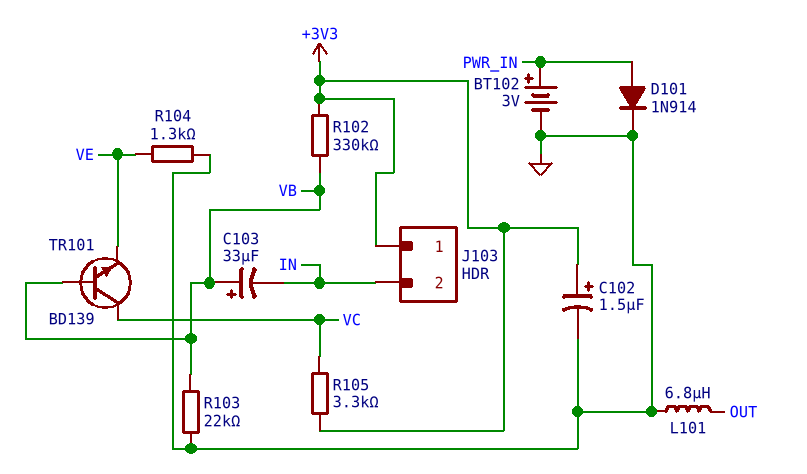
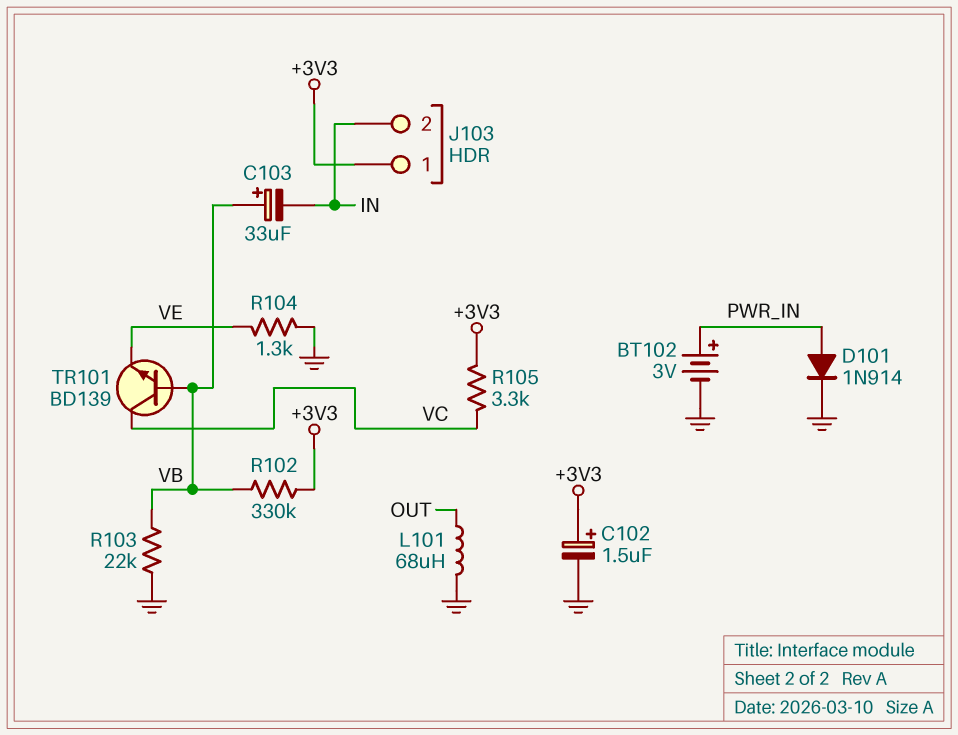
L101: 6.8uH (GND, OUT) -> 68uH (GND, OUT)

